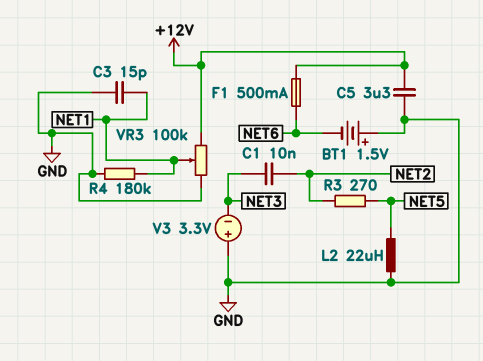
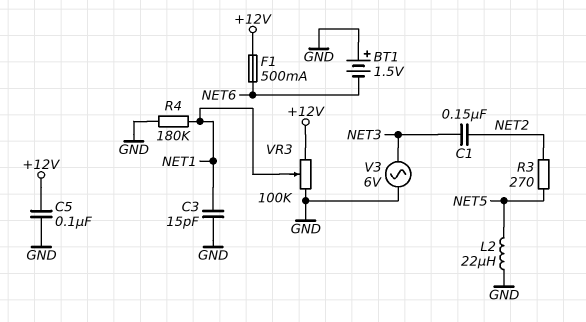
C1: 10nF (NET2, NET3) -> 150nF (NET2, NET3)
C5: 3.3uF (+12V, GND) -> 100nF (+12V, GND)
V3: 3.3V (plus GND, minus NET3) -> AC 6V (GND, NET3)

